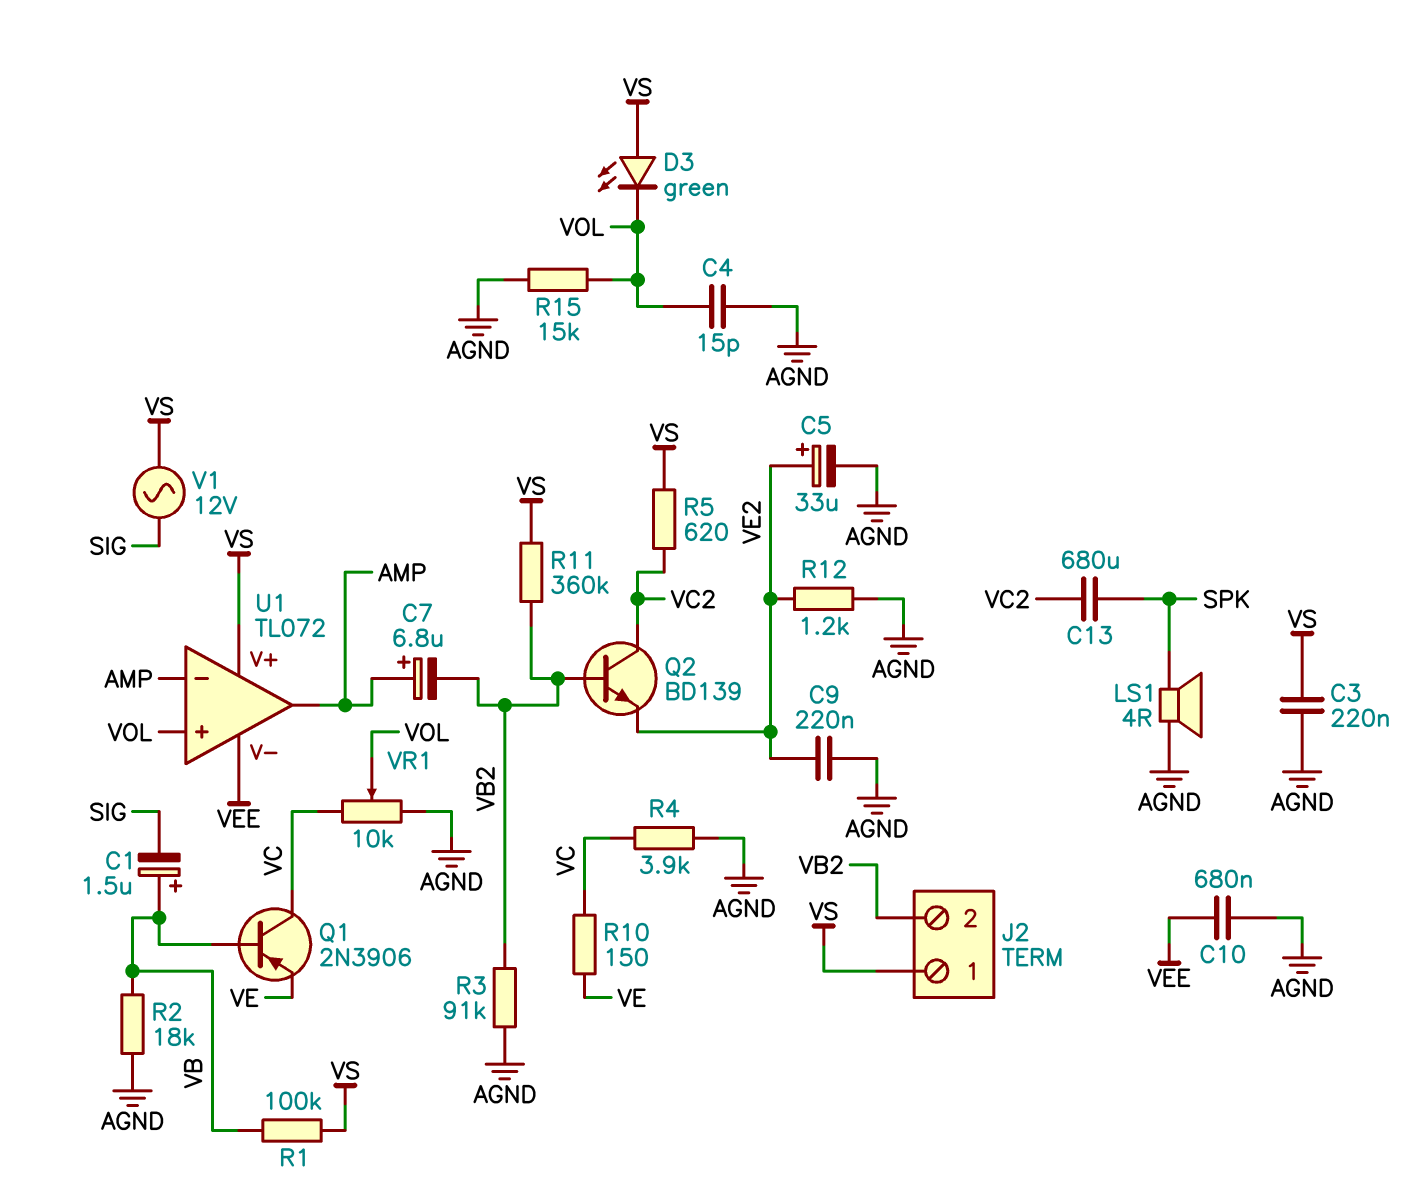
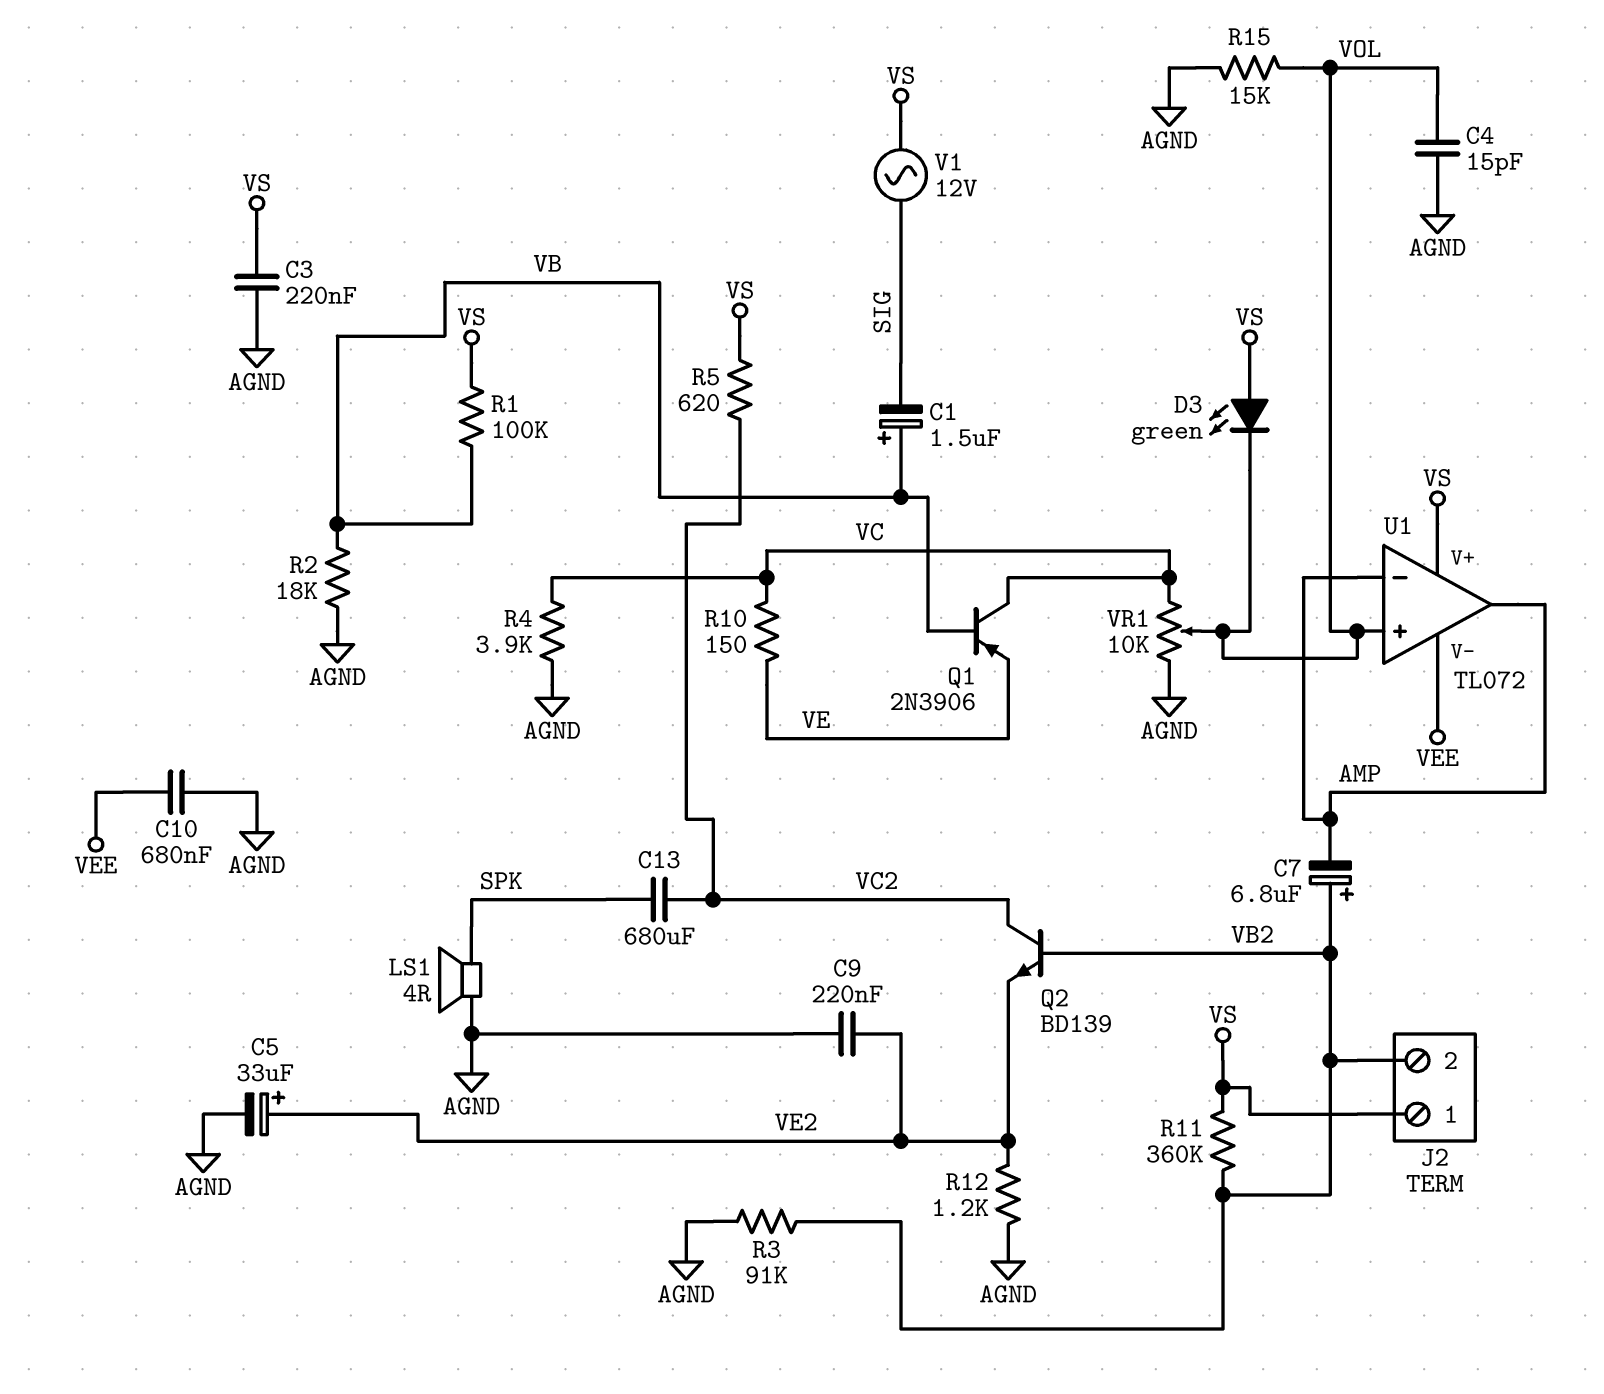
C7: 6.8uF (plus AMP, minus VB2) -> 6.8uF (plus VB2, minus AMP)

